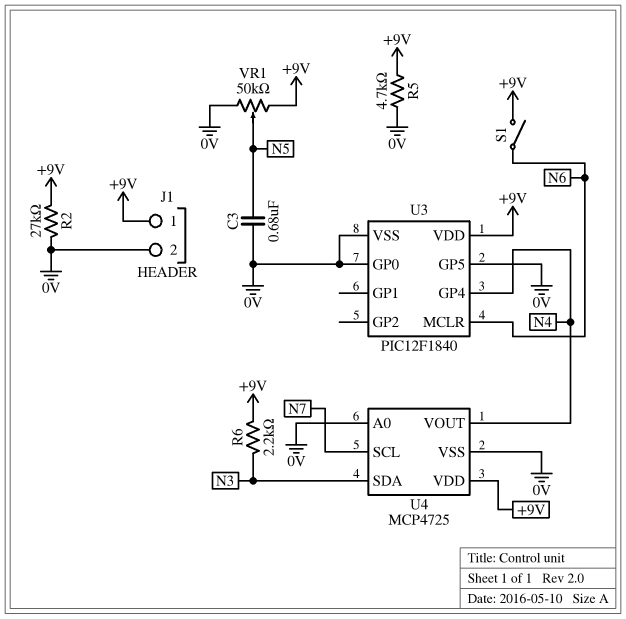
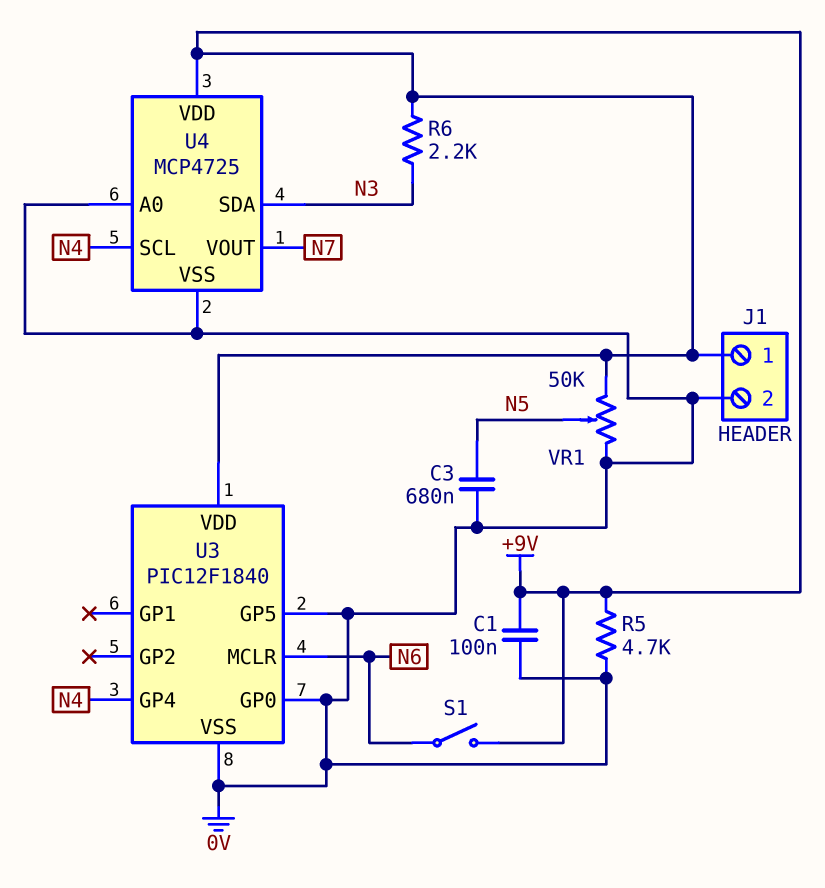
C1: none -> 100nF (+9V, 0V)
R2: 27k (+9V, 0V) -> none
U4 pin SCL: N7 -> N4
U4 pin VOUT: N4 -> N7

